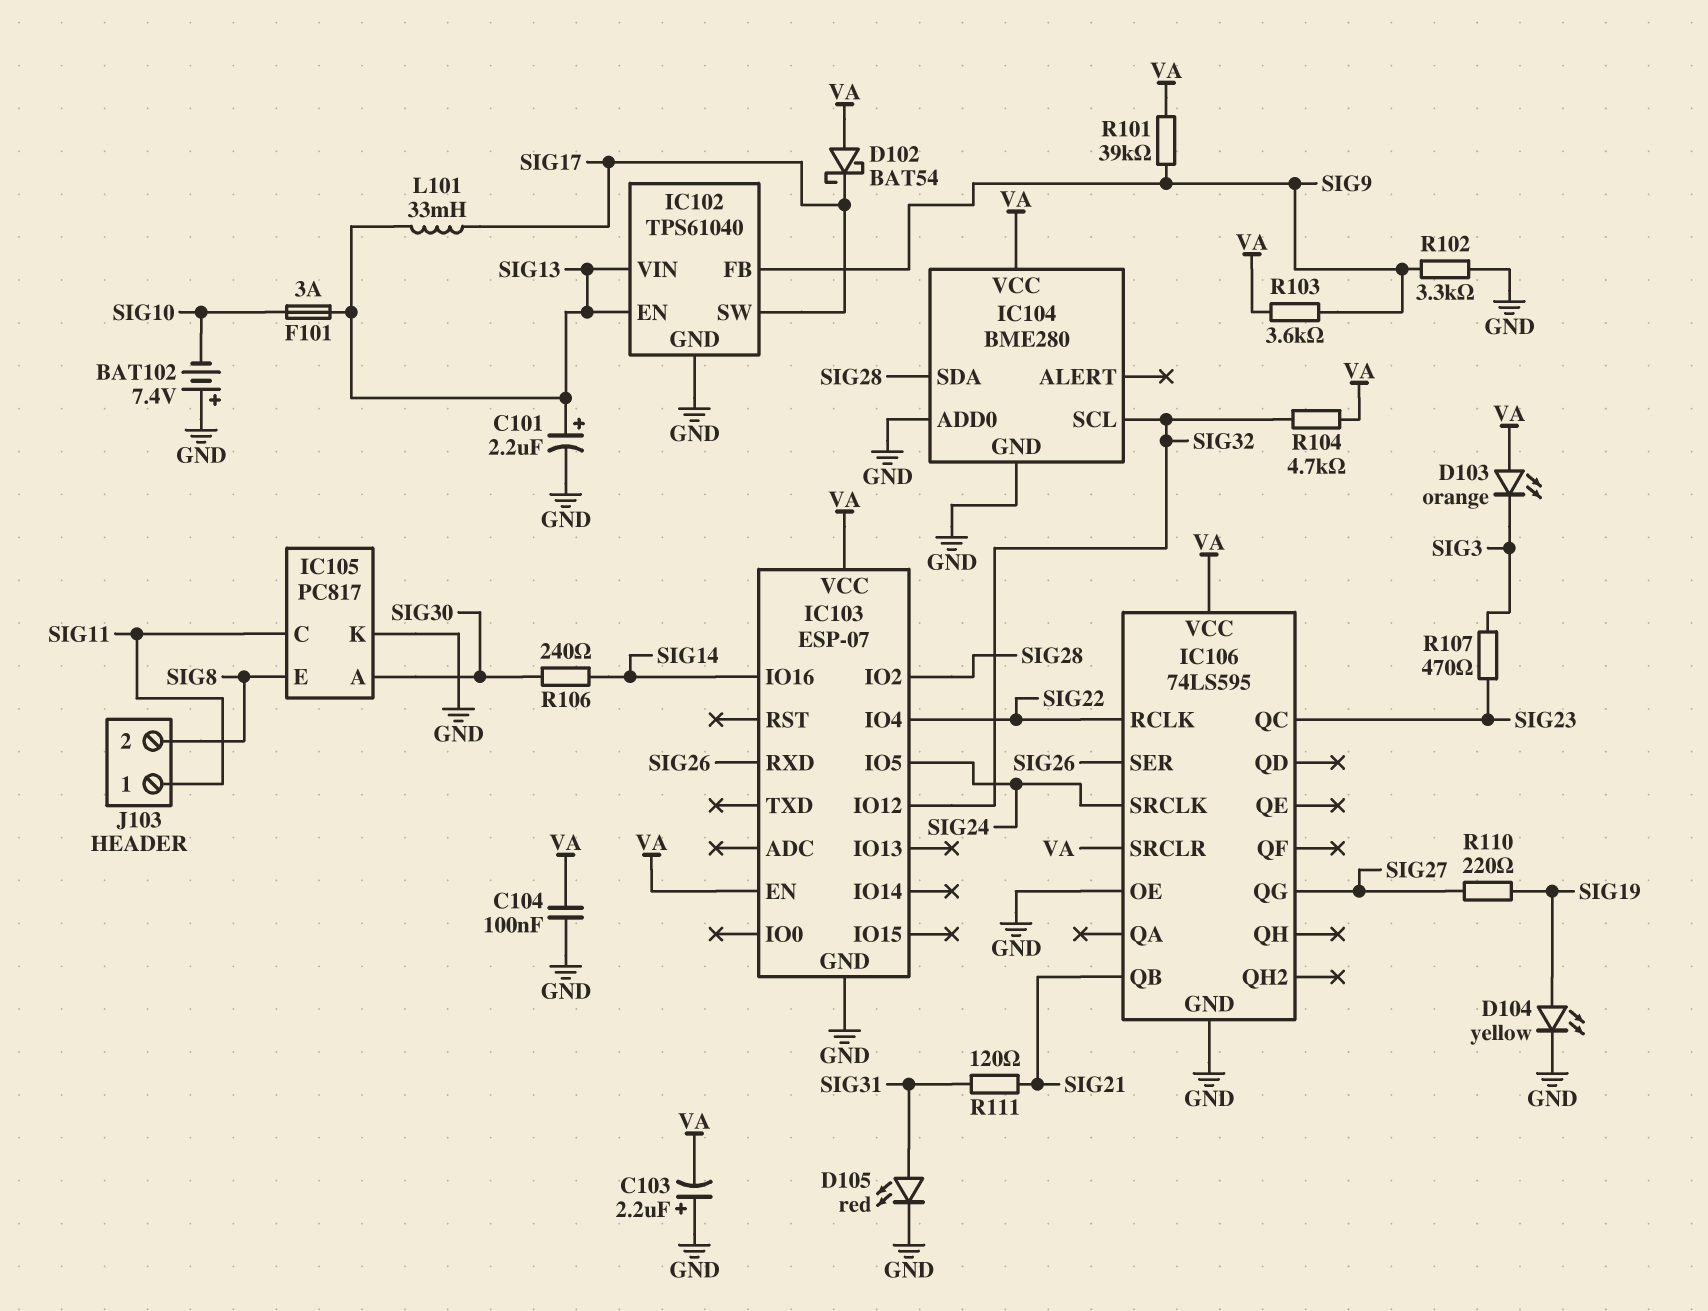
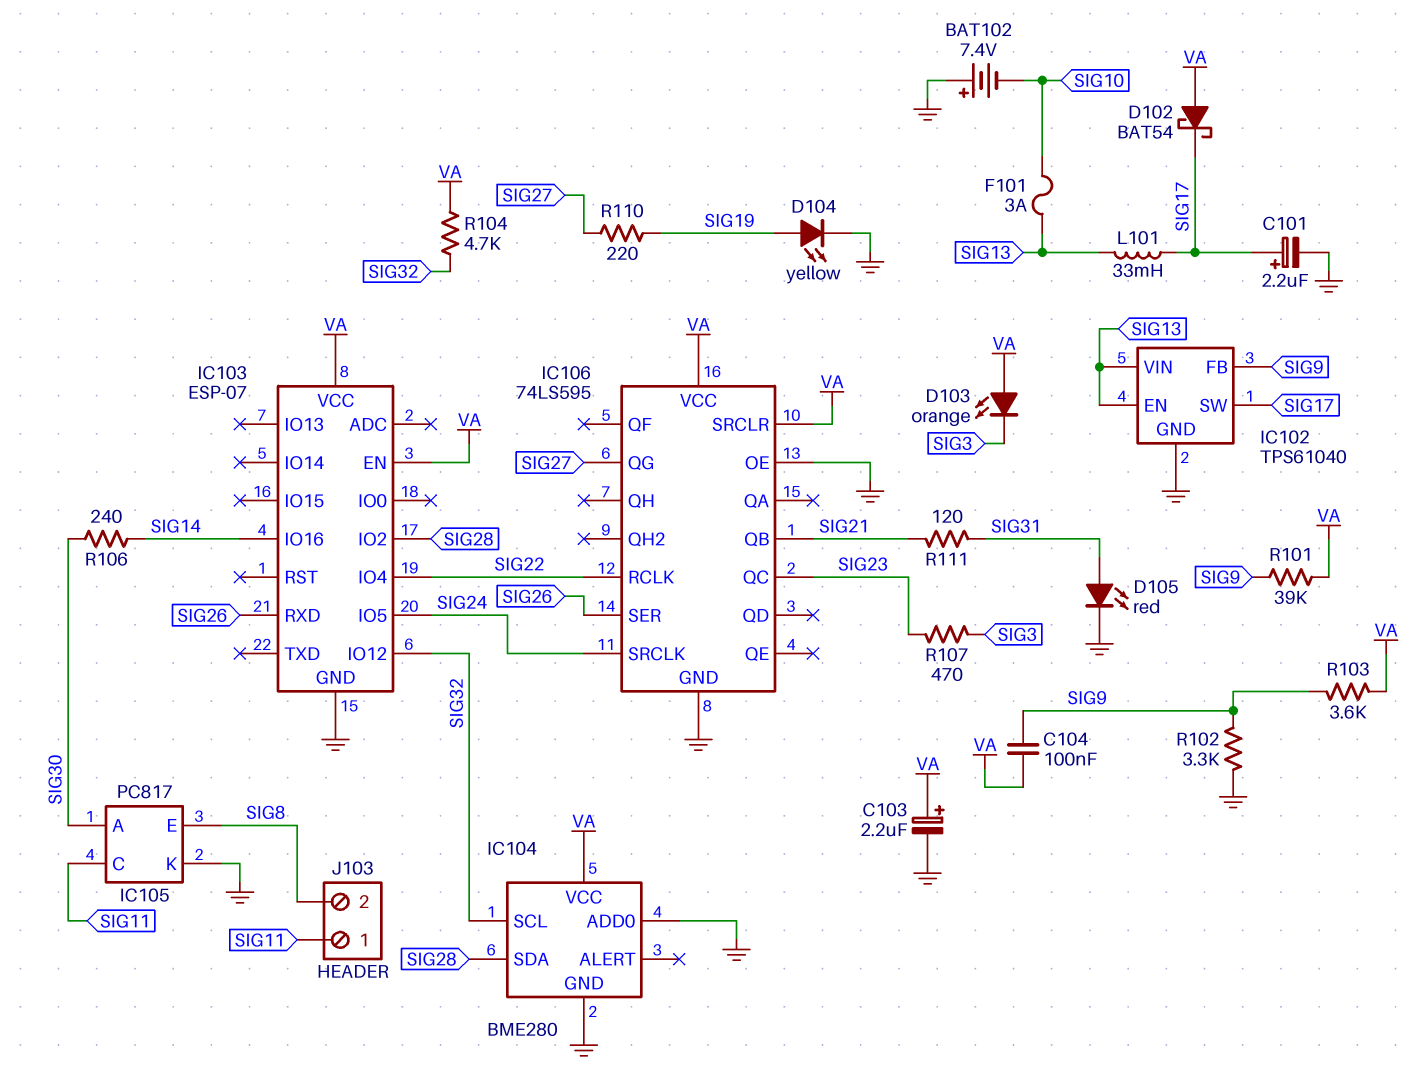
C101: 2.2uF (plus SIG13, minus GND) -> 2.2uF (plus SIG17, minus GND)
C103: 2.2uF (plus GND, minus VA) -> 2.2uF (plus VA, minus GND)
C104: 100nF (GND, VA) -> 100nF (SIG9, VA)

